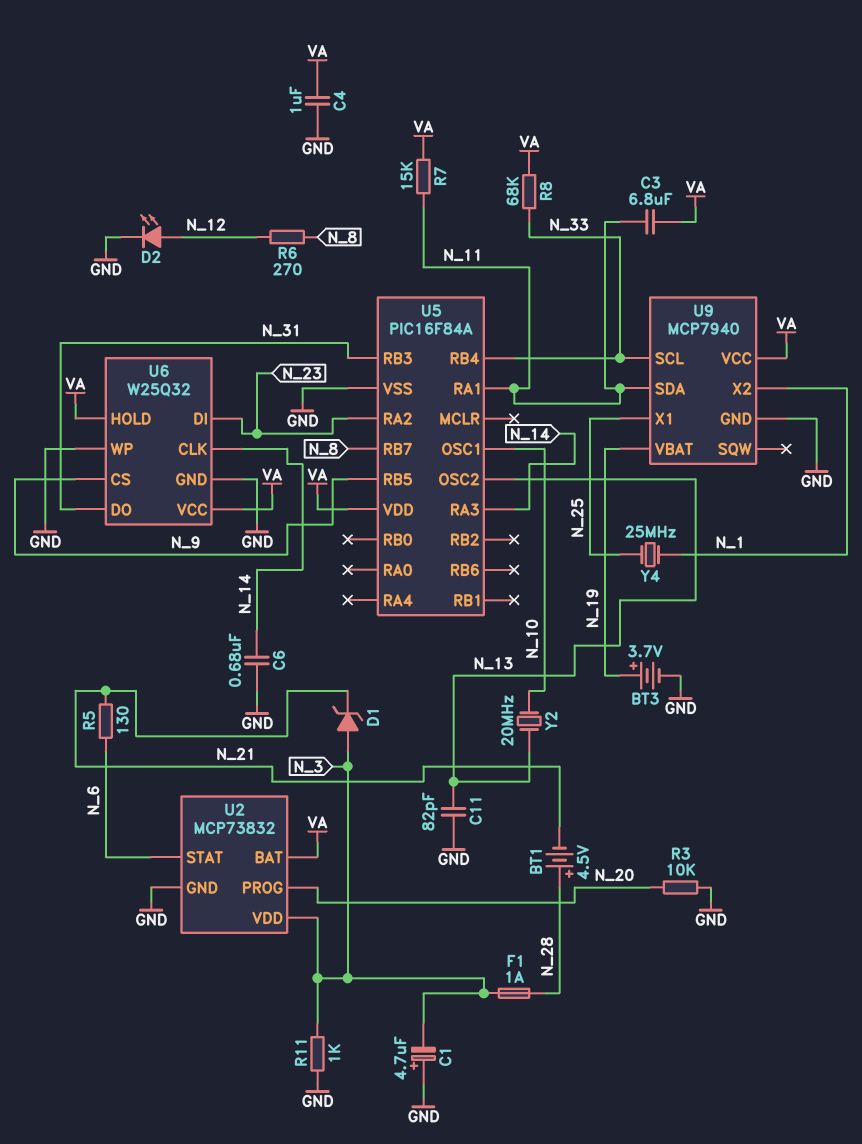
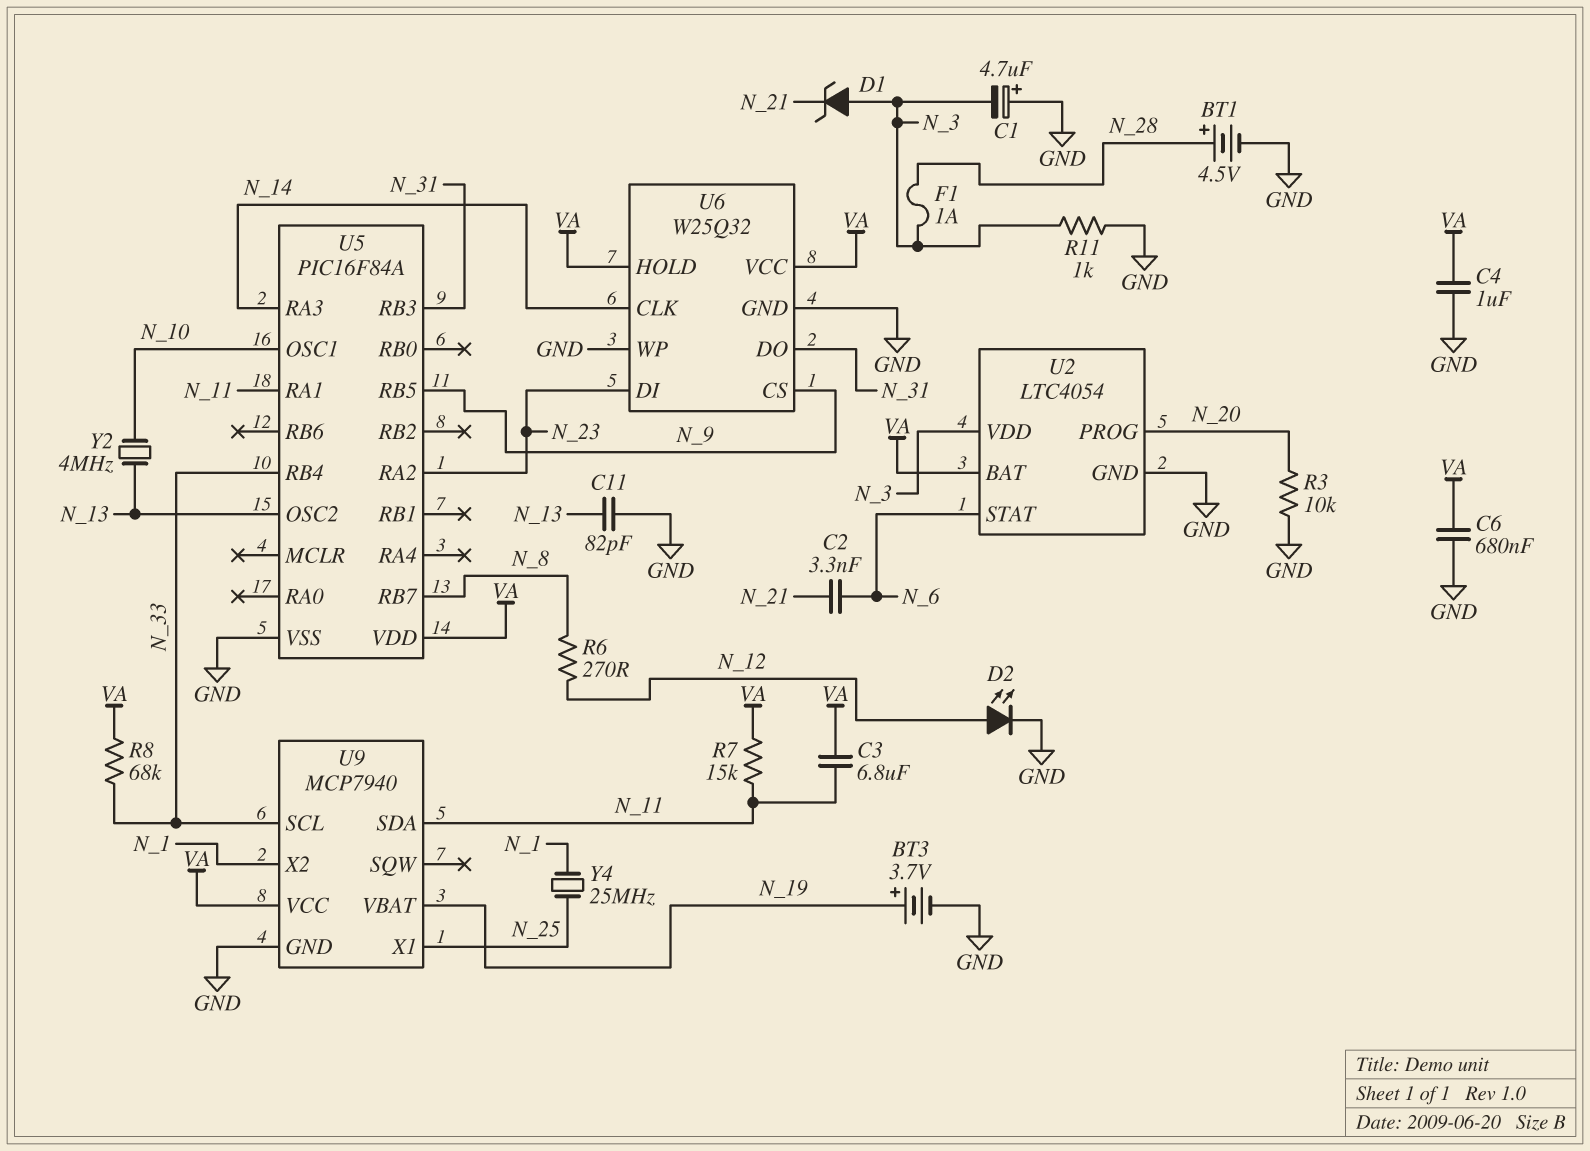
BT1: 4.5V (plus N_28, minus N_21) -> 4.5V (plus N_28, minus GND)
C2: none -> 3.3nF (N_6, N_21)
C6: 680nF (GND, N_14) -> 680nF (GND, VA)
R5: 130 (N_6, N_21) -> none
U2: MCP73832 -> LTC4054
Y2: 20MHz (N_10, N_13) -> 4MHz (N_10, N_13)

